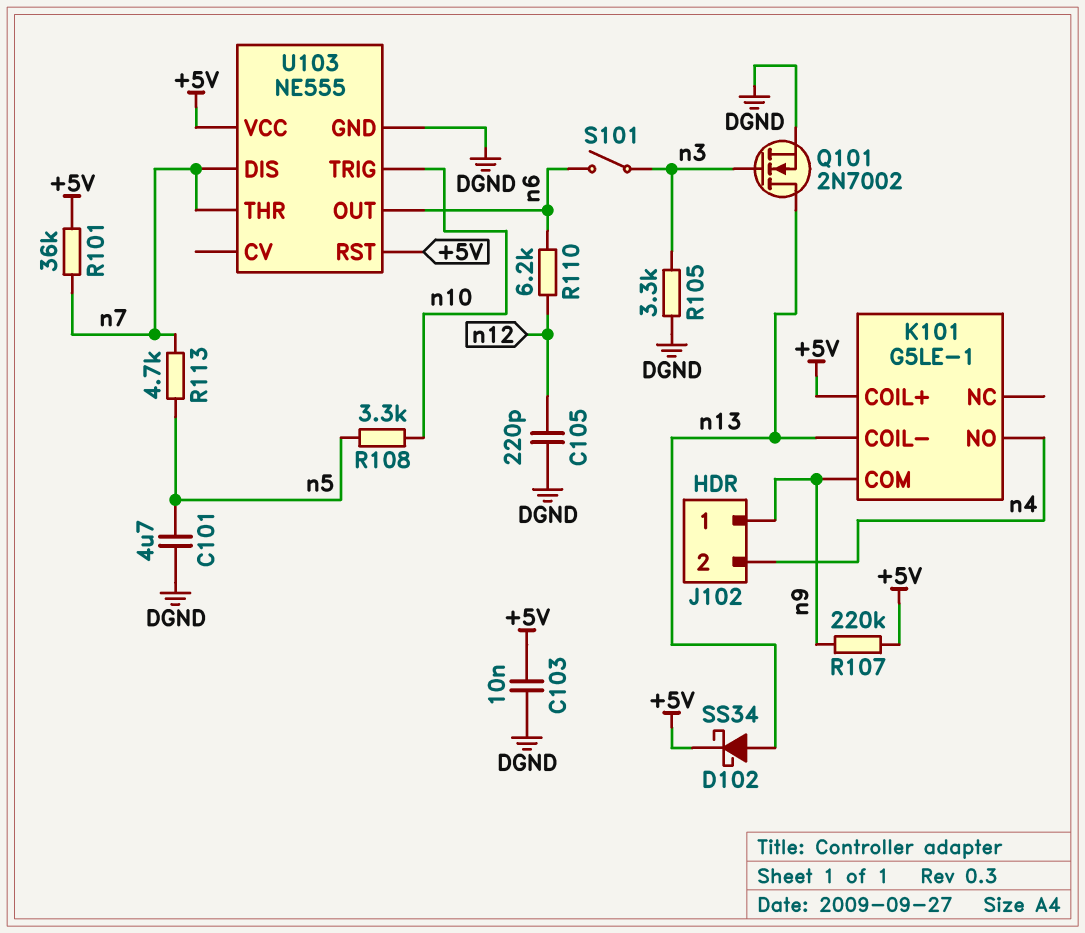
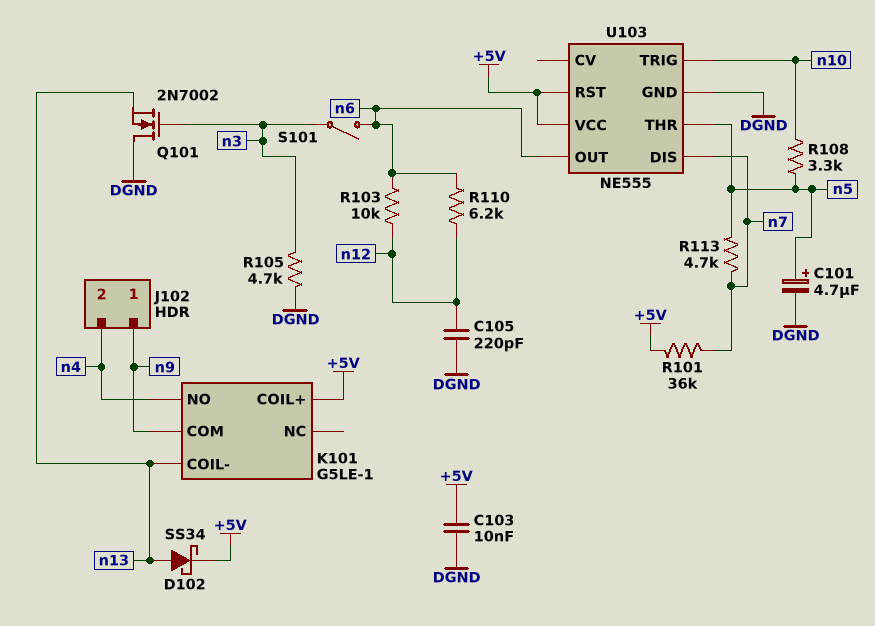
C101: 4.7uF (DGND, n5) -> 4.7uF (plus n5, minus DGND)
Q101: NMOS 2N7002 (G n3, D n13, S DGND) -> NMOS 2N7002 (G n3, D DGND, S n13)
R103: none -> 10k (n6, n12)
R105: 3.3k (DGND, n3) -> 4.7k (DGND, n3)
R107: 220k (+5V, n9) -> none
U103 pin THR: n7 -> n5

